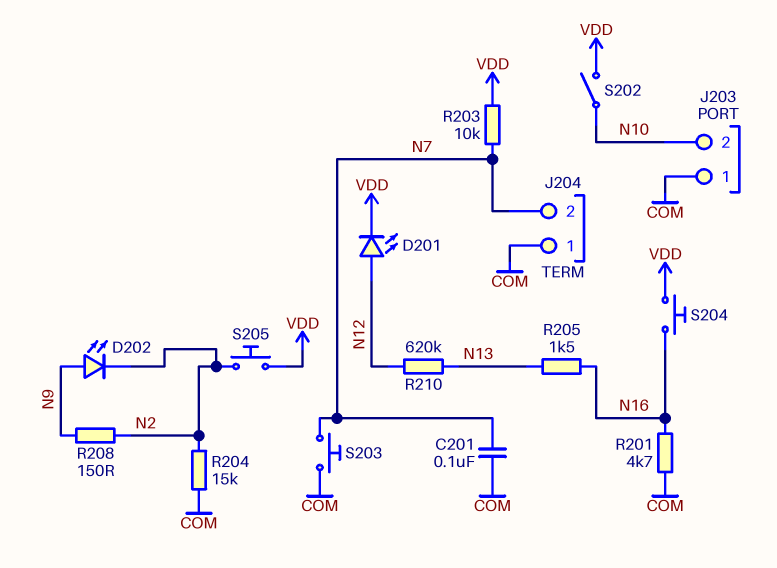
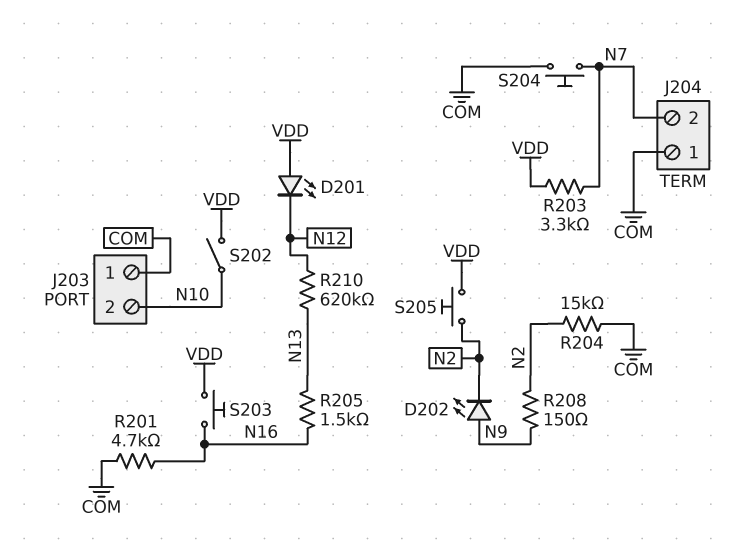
C201: 100nF (COM, N7) -> none
D201: LED (A N12, K VDD) -> LED (A VDD, K N12)
R203: 10k (N7, VDD) -> 3.3k (N7, VDD)
S203: button (COM, N7) -> button (N16, VDD)
S204: button (N16, VDD) -> button (COM, N7)

